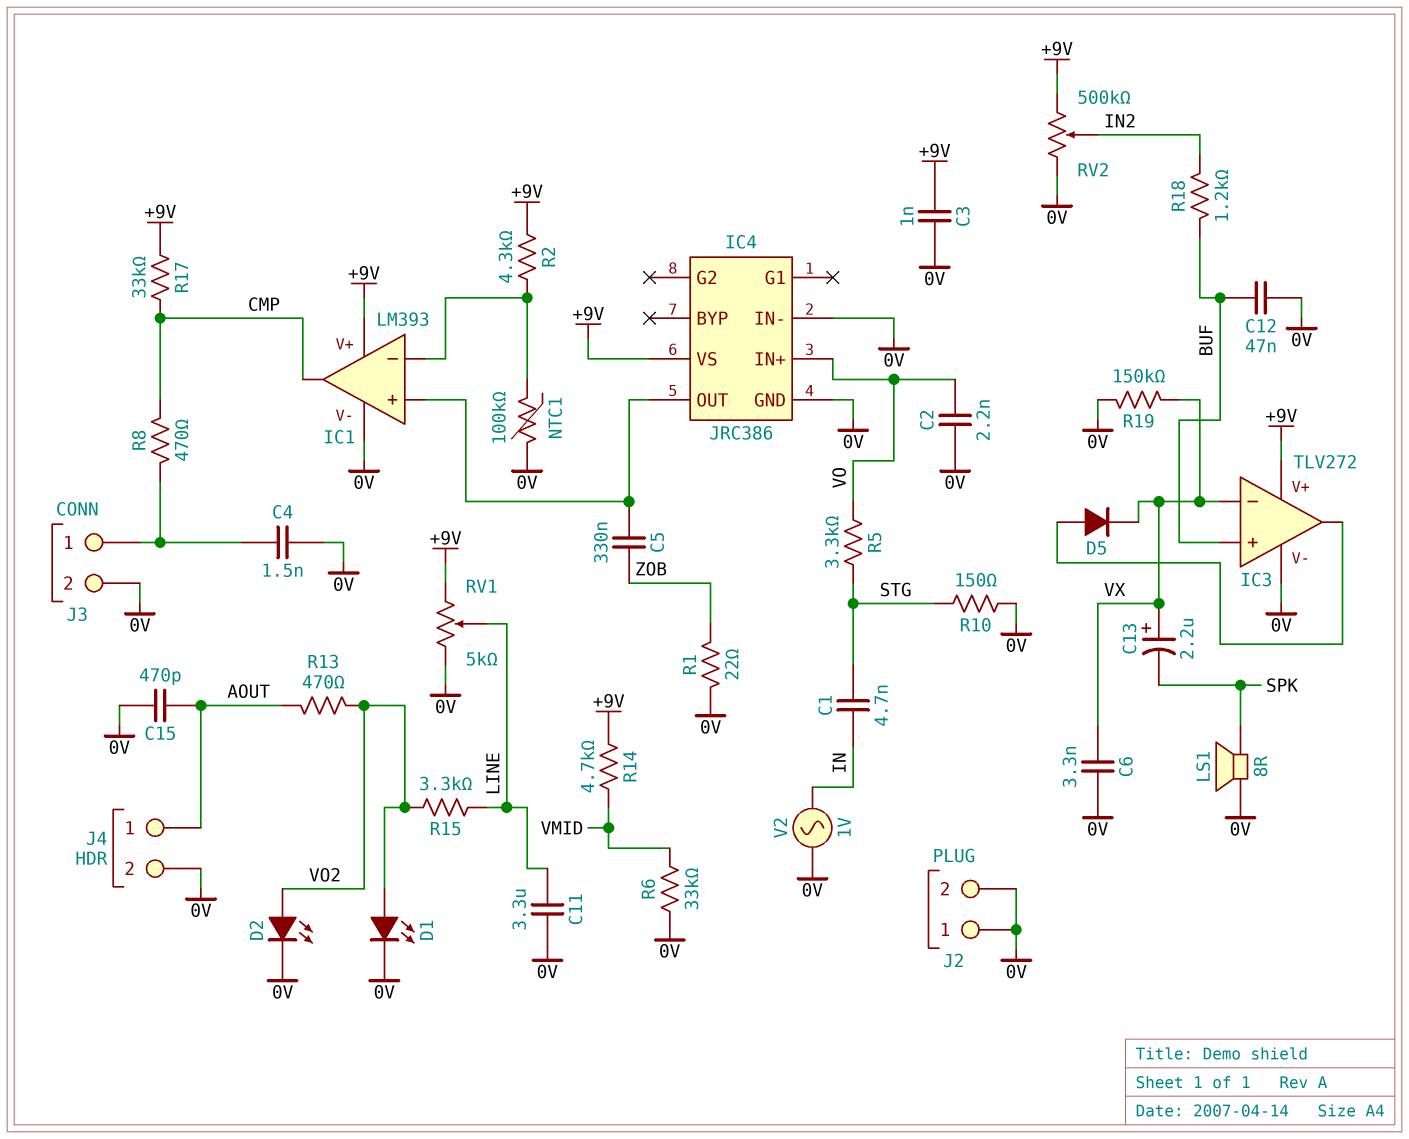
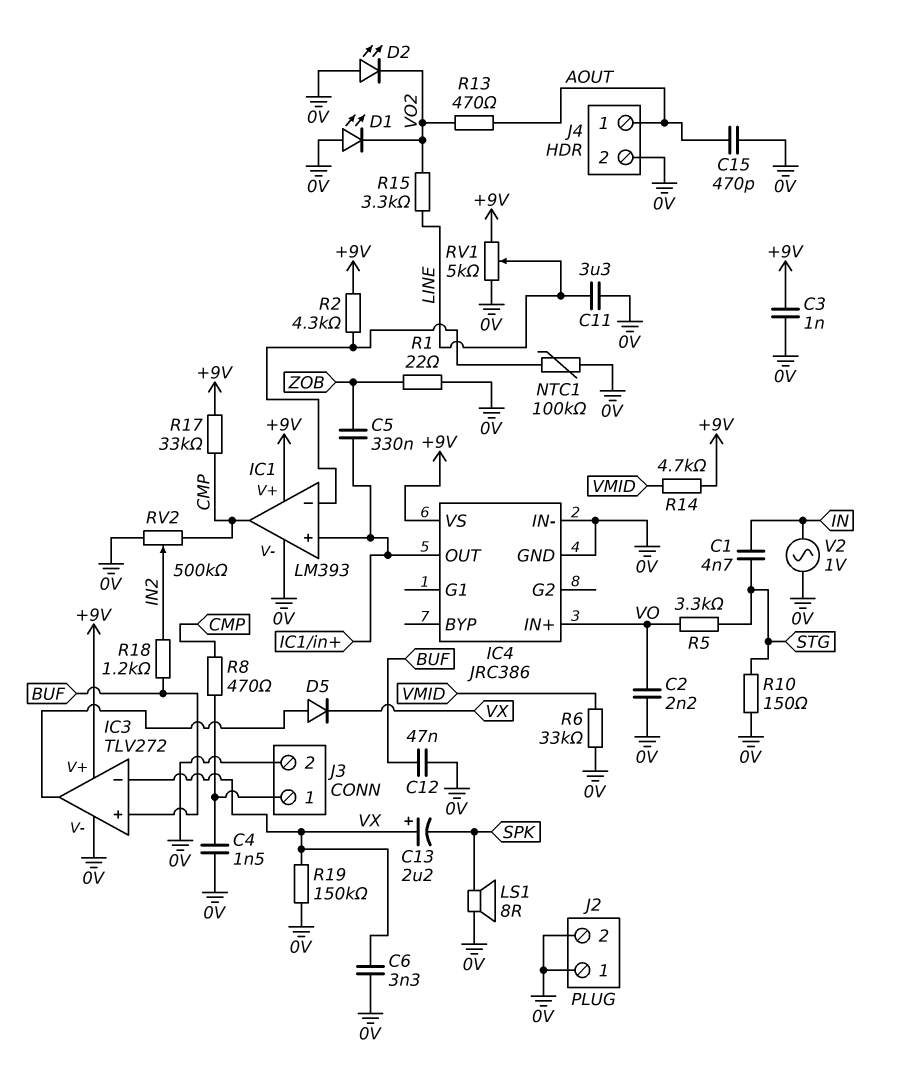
D1: LED (A VO2, K 0V) -> LED (A 0V, K VO2)
D2: LED (A VO2, K 0V) -> LED (A 0V, K VO2)
RV2: 500k (+9V, 0V, wiper IN2) -> 500k (0V, CMP, wiper IN2)

